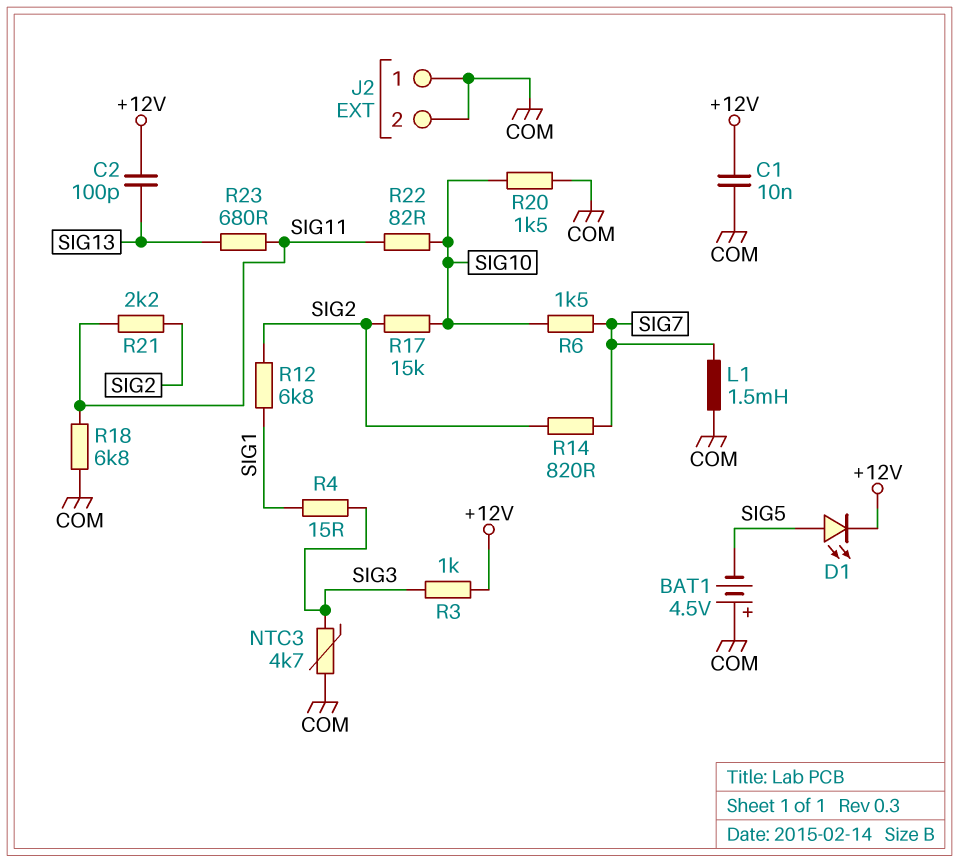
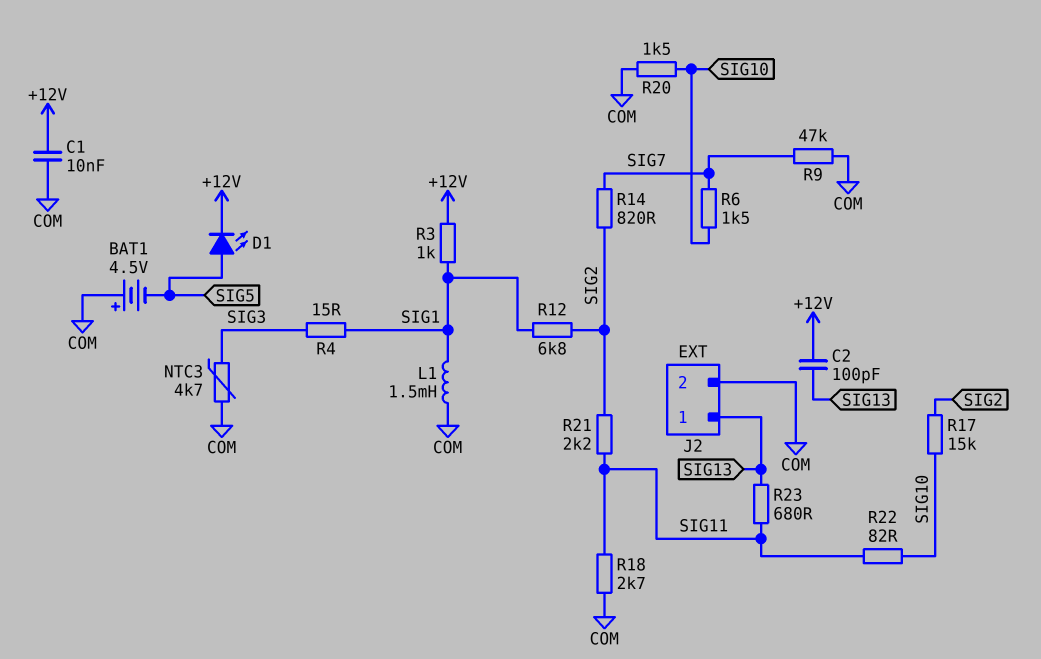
J2 pin 1: COM -> SIG13
L1: 1.5mH (COM, SIG7) -> 1.5mH (COM, SIG1)
R3: 1k (+12V, SIG3) -> 1k (+12V, SIG1)
R9: none -> 47k (COM, SIG7)
R18: 6.8k (COM, SIG11) -> 2.7k (COM, SIG11)

